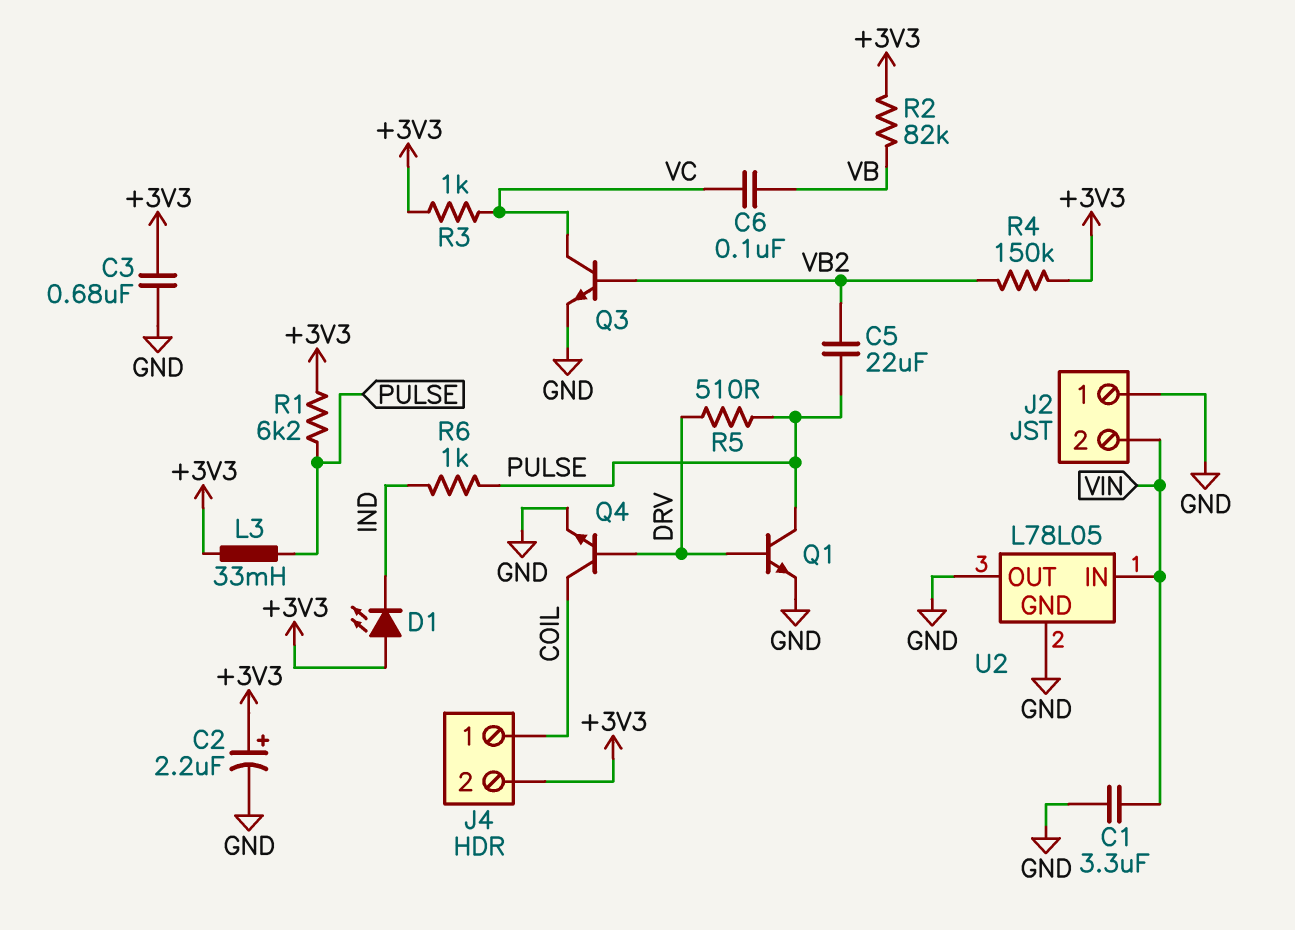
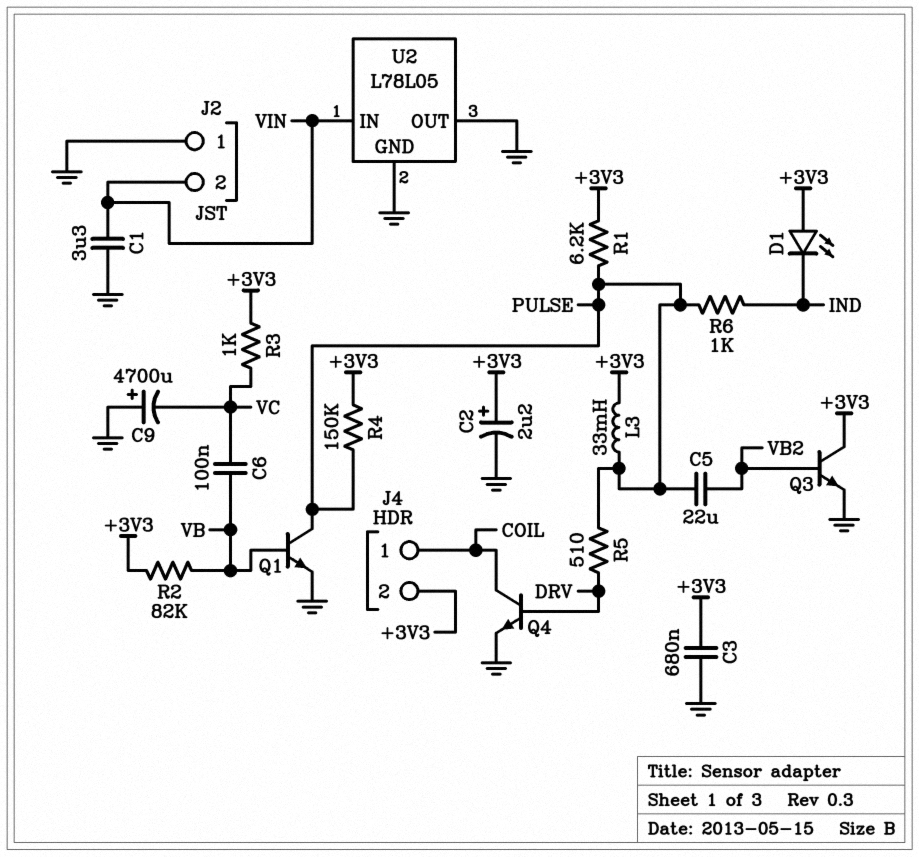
C9: none -> 4700uF (plus GND, minus VC)
Q1: NPN (B DRV, C PULSE, E GND) -> NPN (B VB, C PULSE, E GND)
Q3: NPN (B VB2, C VC, E GND) -> NPN (B VB2, C +3V3, E GND)
R4: 150k (+3V3, VB2) -> 150k (+3V3, PULSE)

